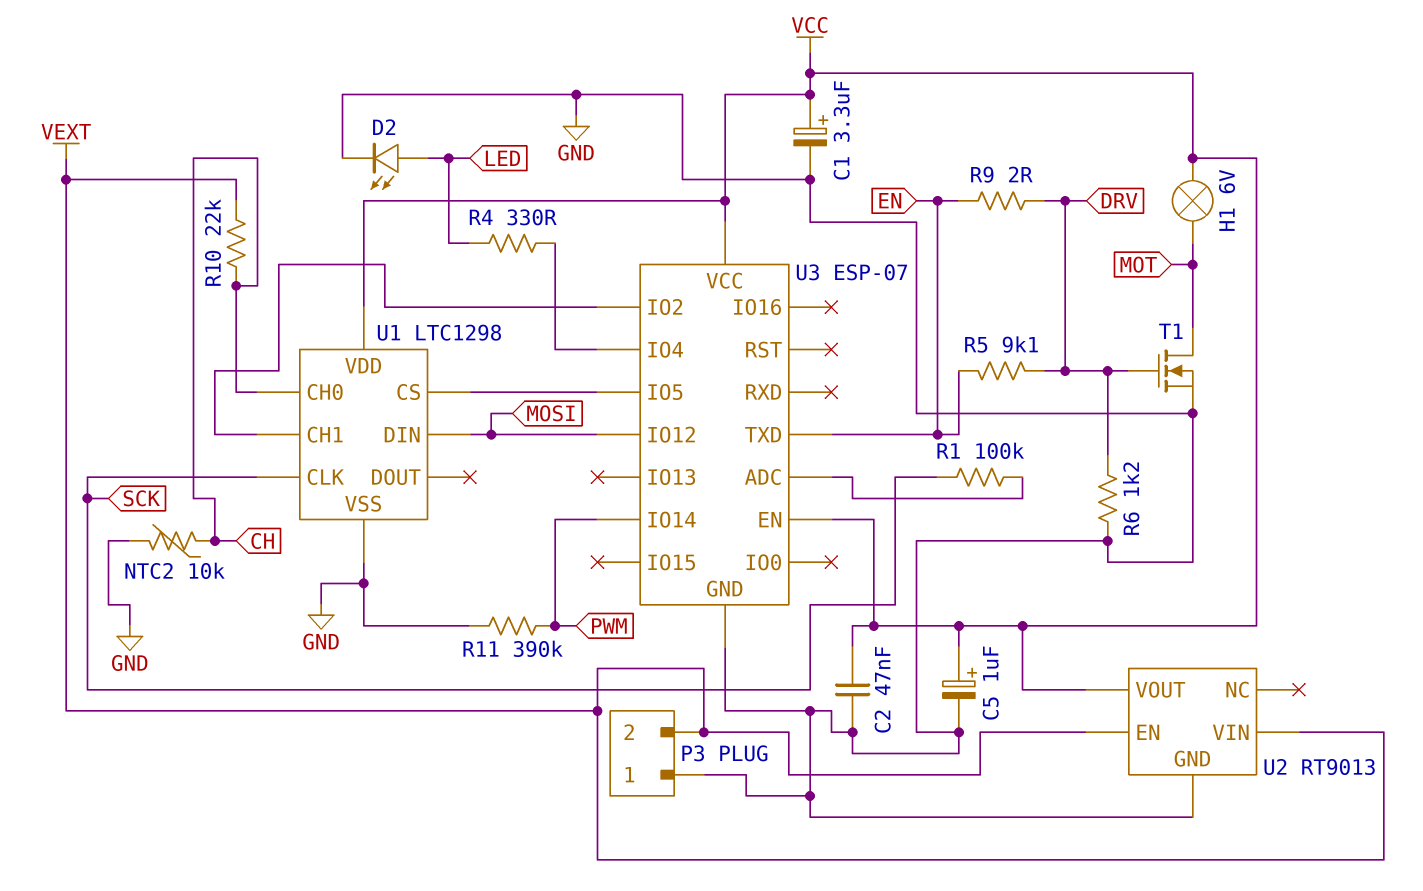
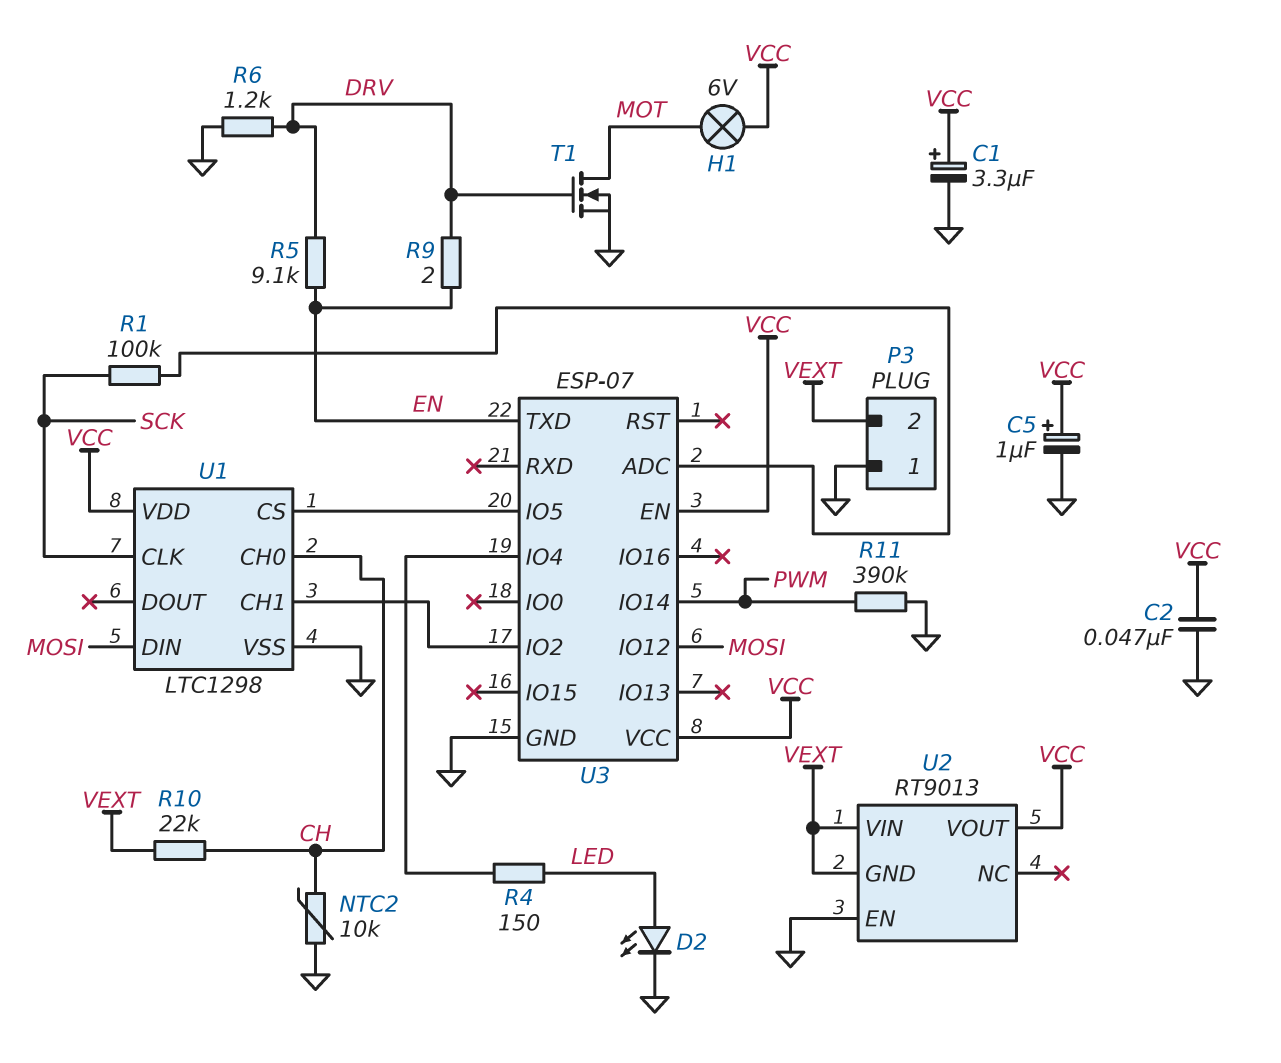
R4: 330 (LED, U3/IO4) -> 150 (LED, U3/IO4)
U2 pin EN: VEXT -> GND
U2 pin GND: GND -> VEXT

